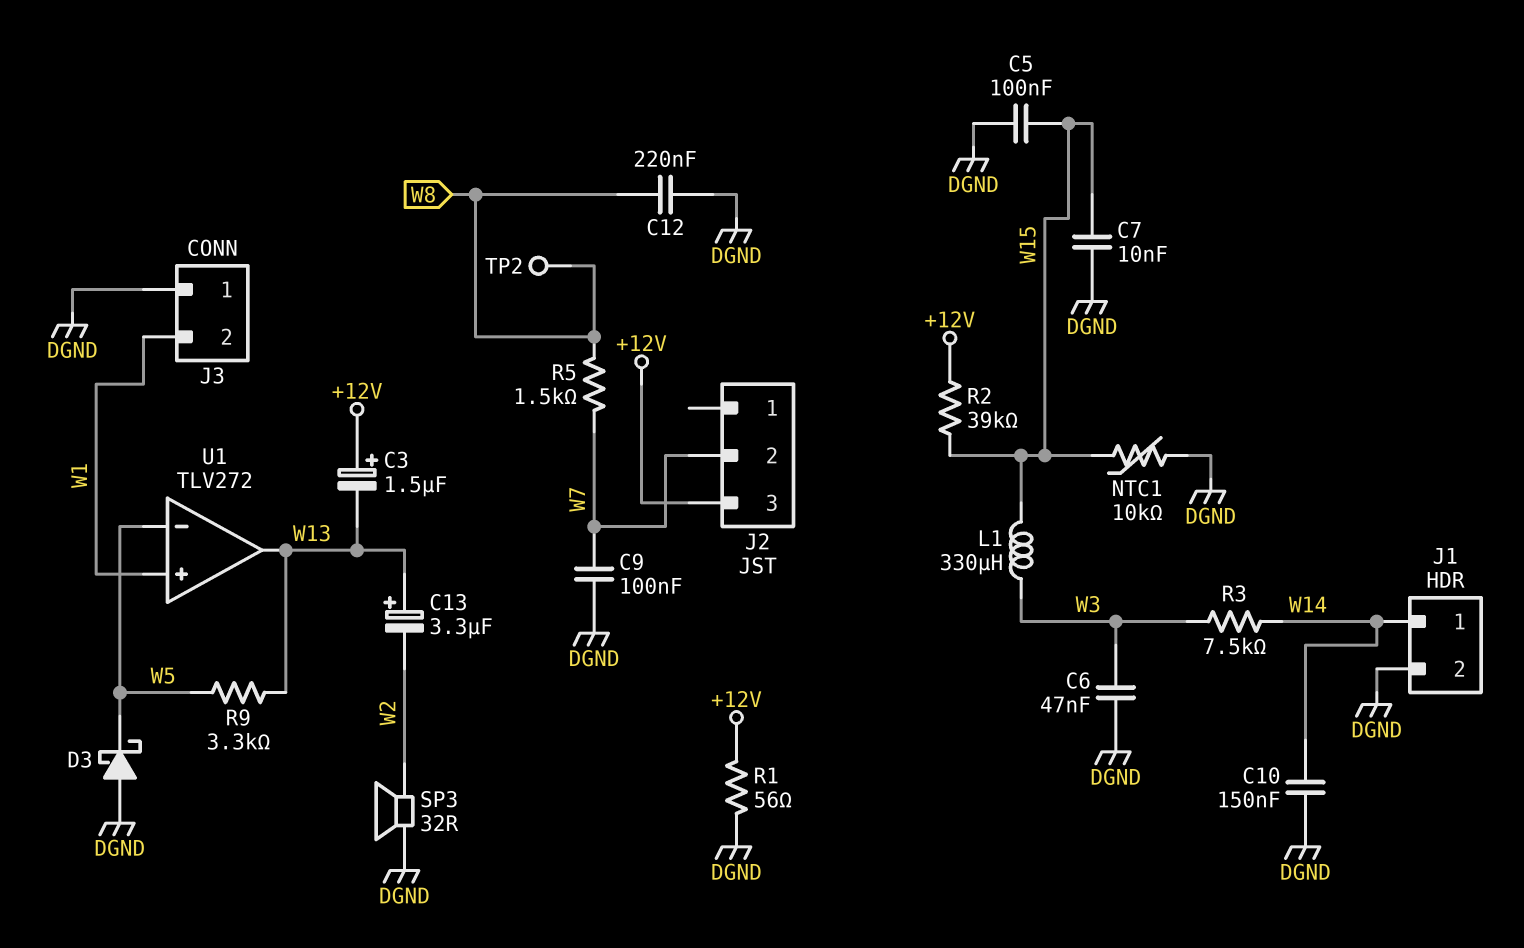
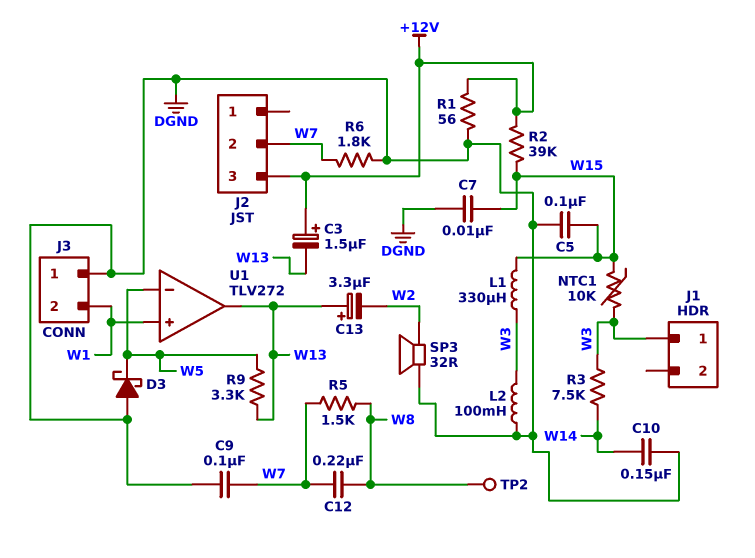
C6: 47nF (DGND, W3) -> none
C12: 220nF (DGND, W8) -> 220nF (W7, W8)
J1 pin 1: W14 -> W3
J1 pin 2: DGND -> none
L2: none -> 100mH (DGND, W3)
NTC1: 10k (DGND, W15) -> 10k (W3, W15)
R6: none -> 1.8k (DGND, W7)

